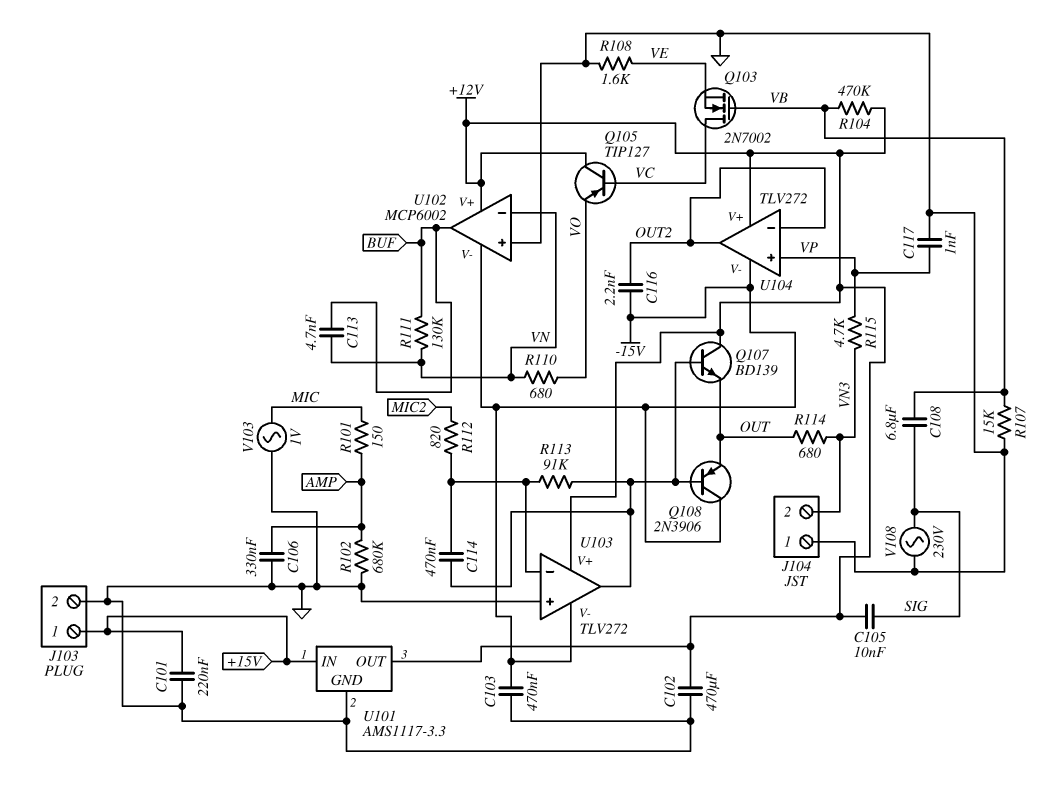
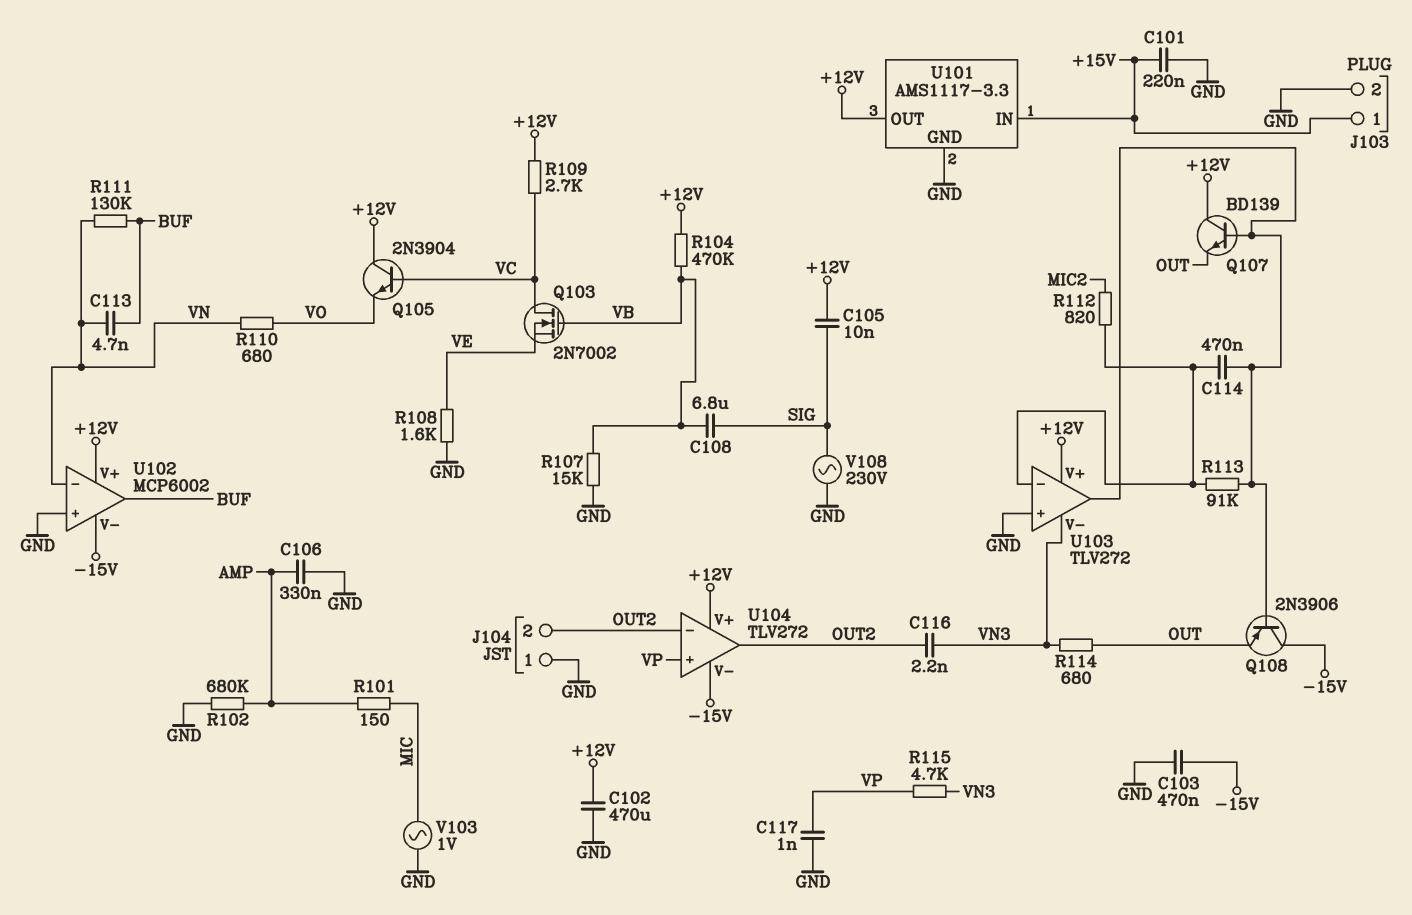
C116: 2.2nF (-15V, OUT2) -> 2.2nF (OUT2, VN3)
J104 pin 2: VN3 -> OUT2
Q105: PNP TIP127 (B VC, C +12V, E VO) -> NPN 2N3904 (B VC, C +12V, E VO)
R109: none -> 2.7k (+12V, VC)
U103 pin V-: -15V -> VN3

